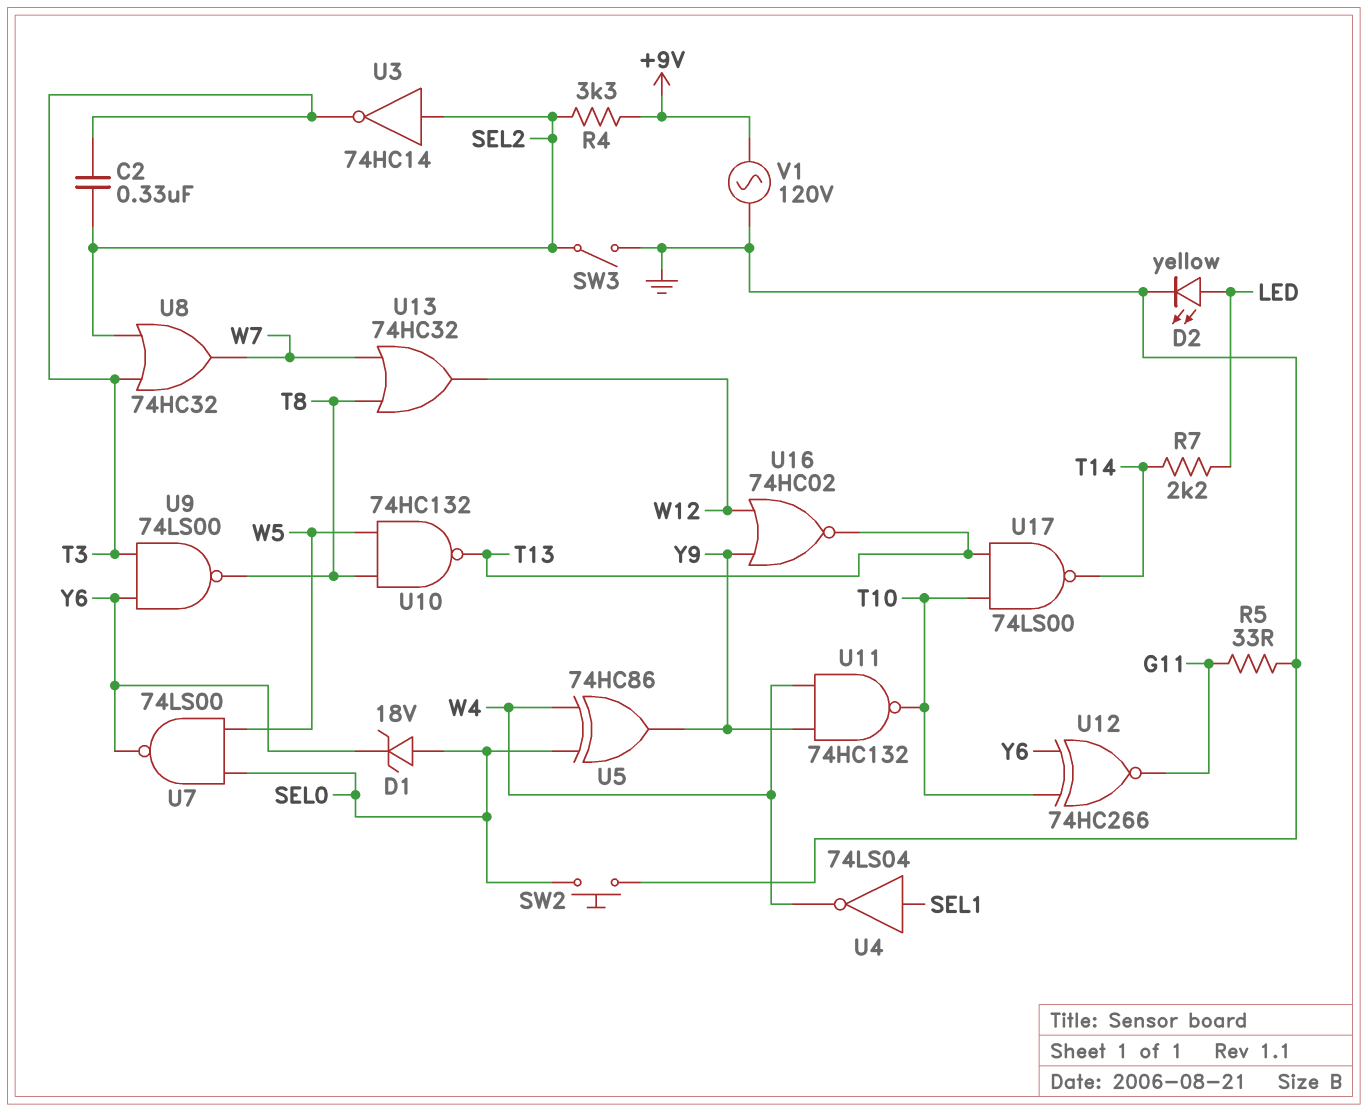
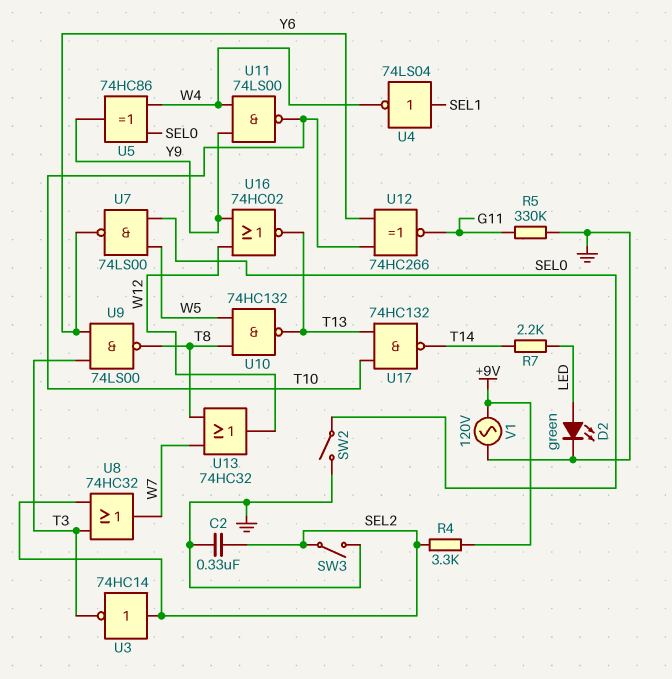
C2: 330nF (SEL2, T3) -> 330nF (GND, SEL2)
D1: zener 18V (A SEL0, K Y6) -> none
D2: LED yellow (A LED, K GND) -> LED green (A LED, K GND)
R5: 33 (G11, GND) -> 330k (G11, GND)
SW2: button (GND, SEL0) -> switch (GND, SEL0)
U11: NAND 74HC132 (in W4, in Y9, out T10) -> NAND 74LS00 (in W4, in Y9, out T10)
U17: NAND 74LS00 (in T10, in T13, out T14) -> NAND 74HC132 (in T10, in T13, out T14)

